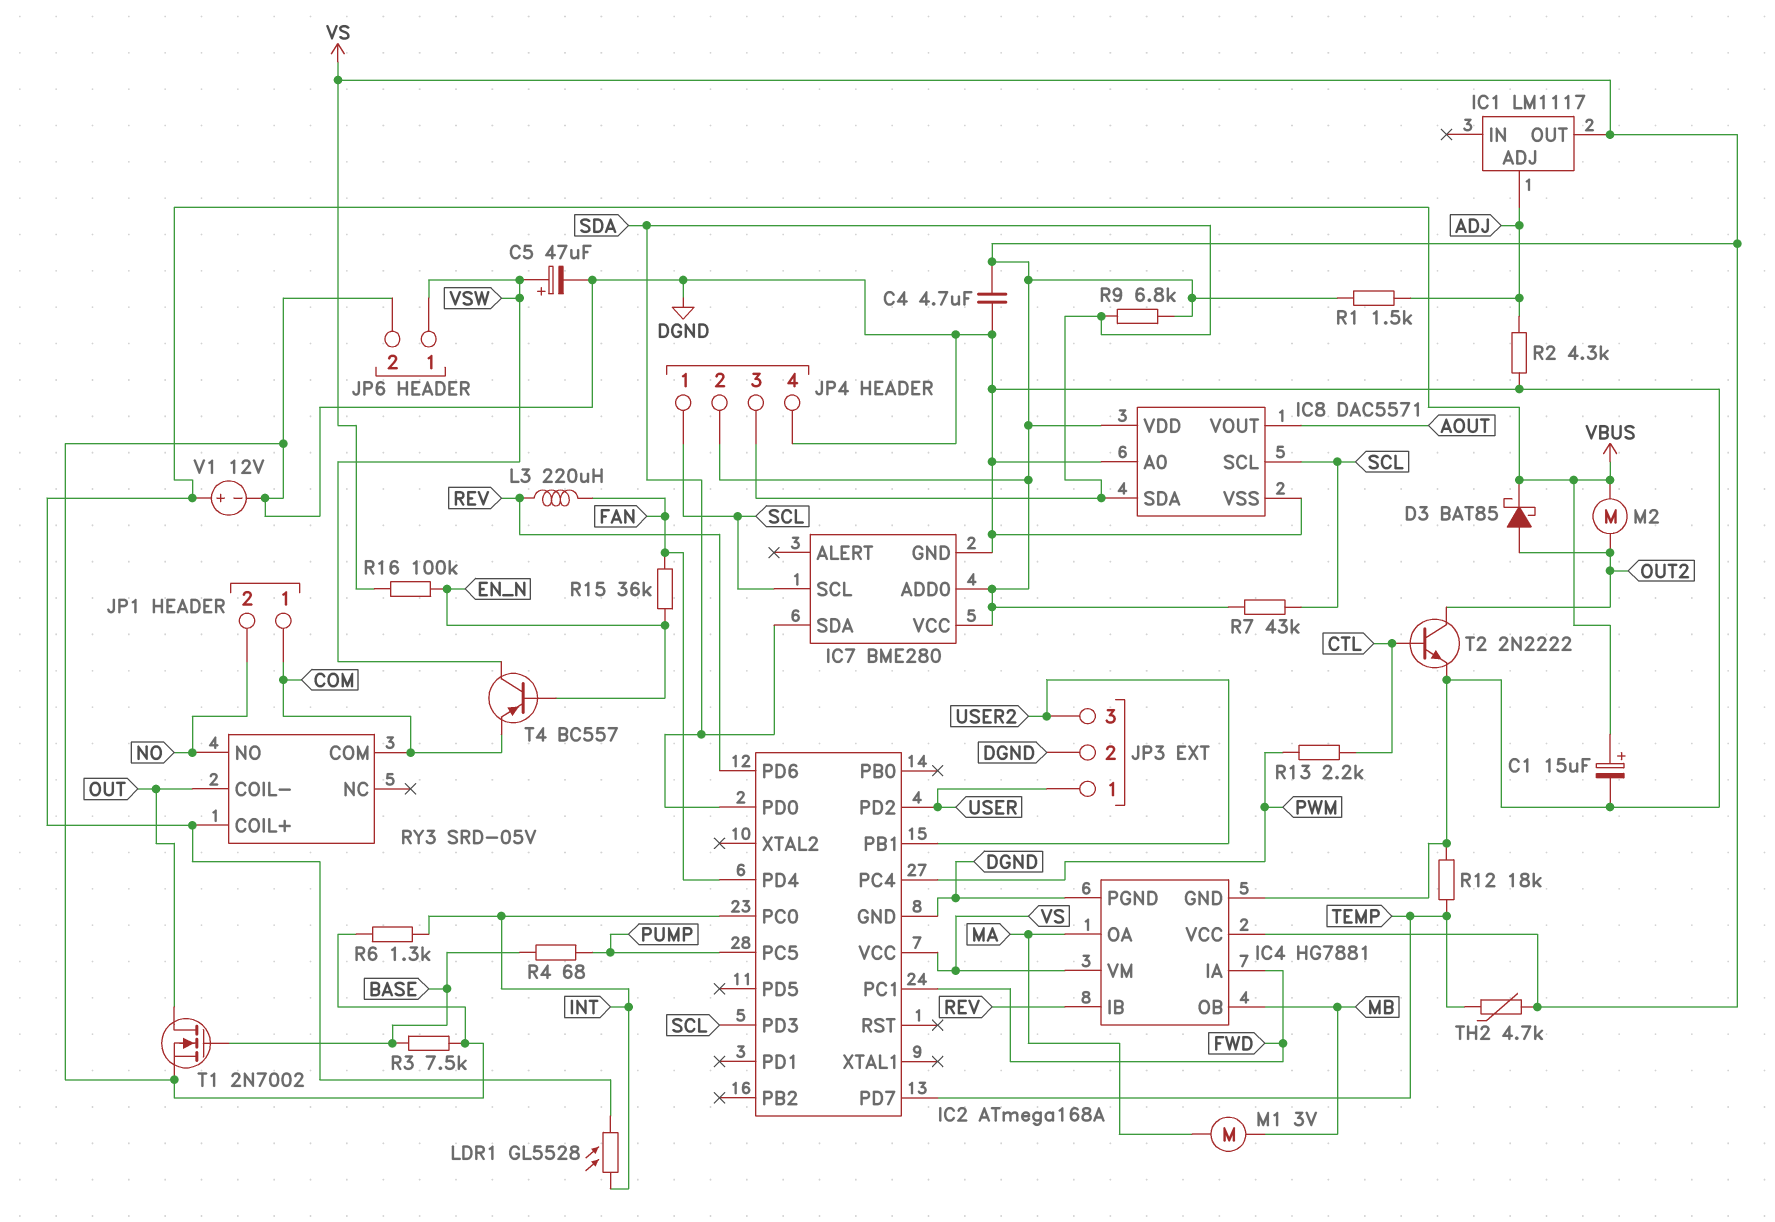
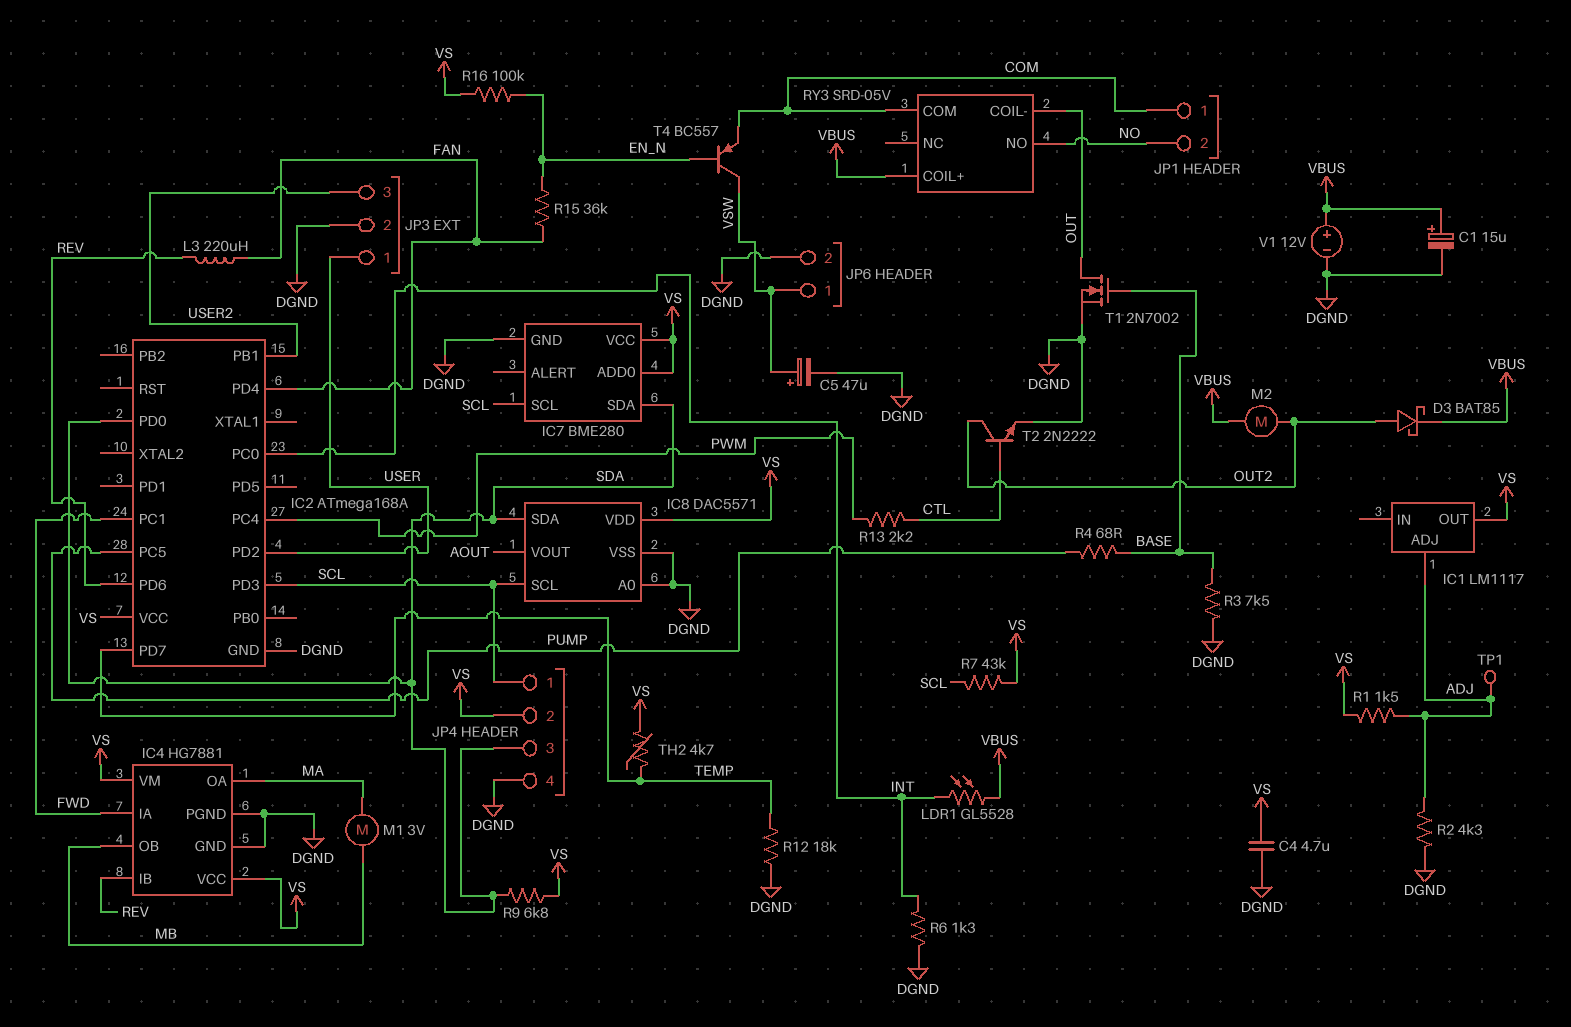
TP1: none -> test point (ADJ)

